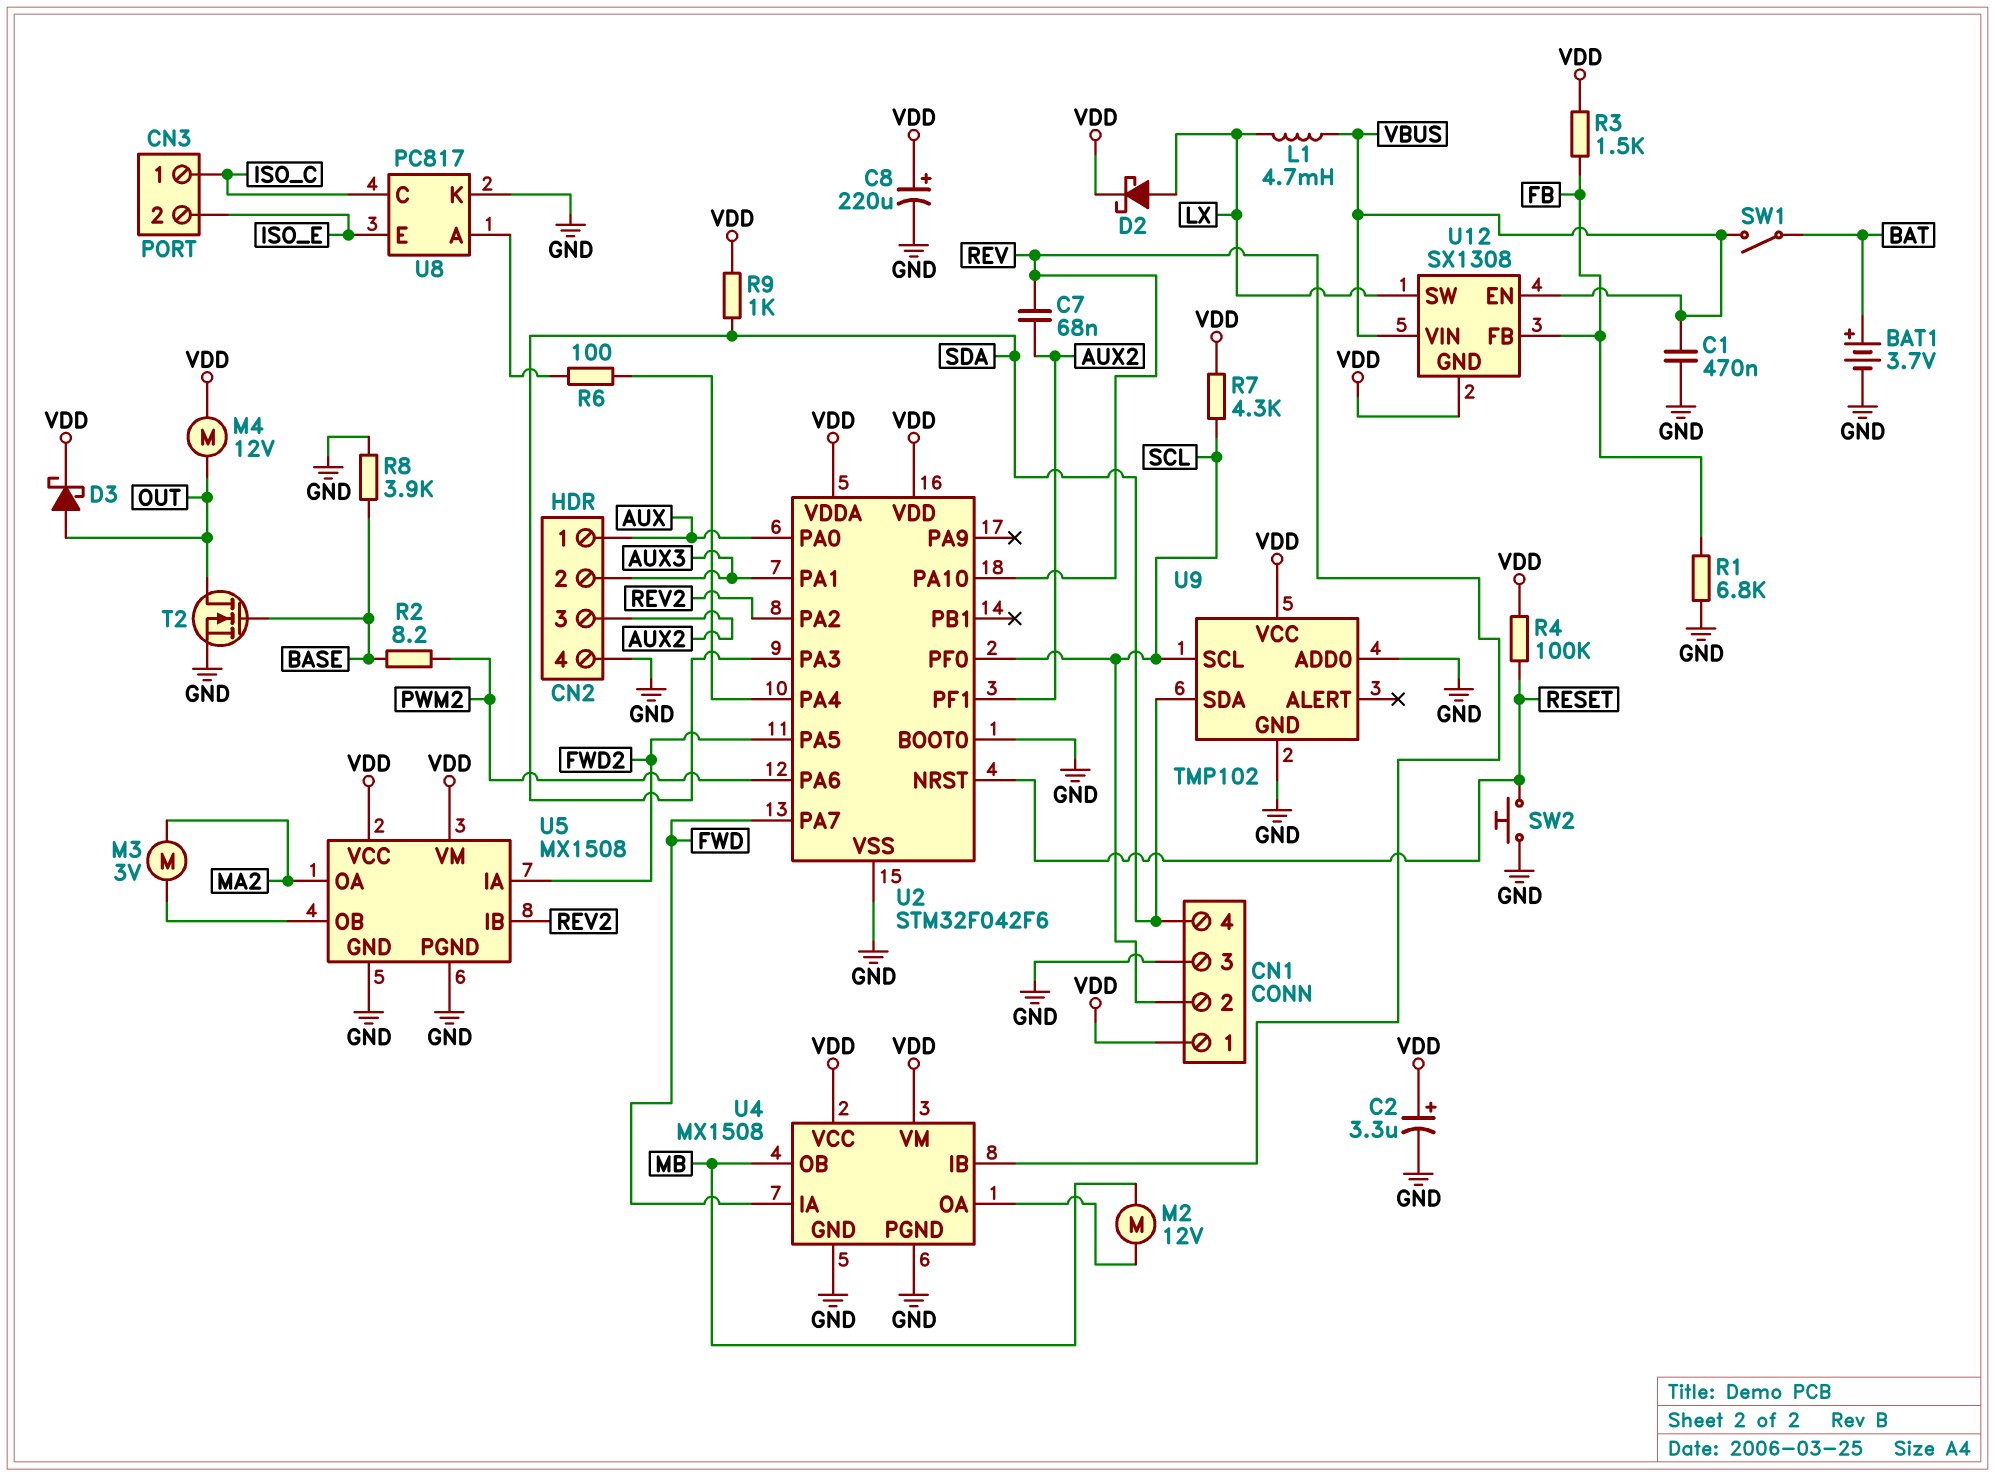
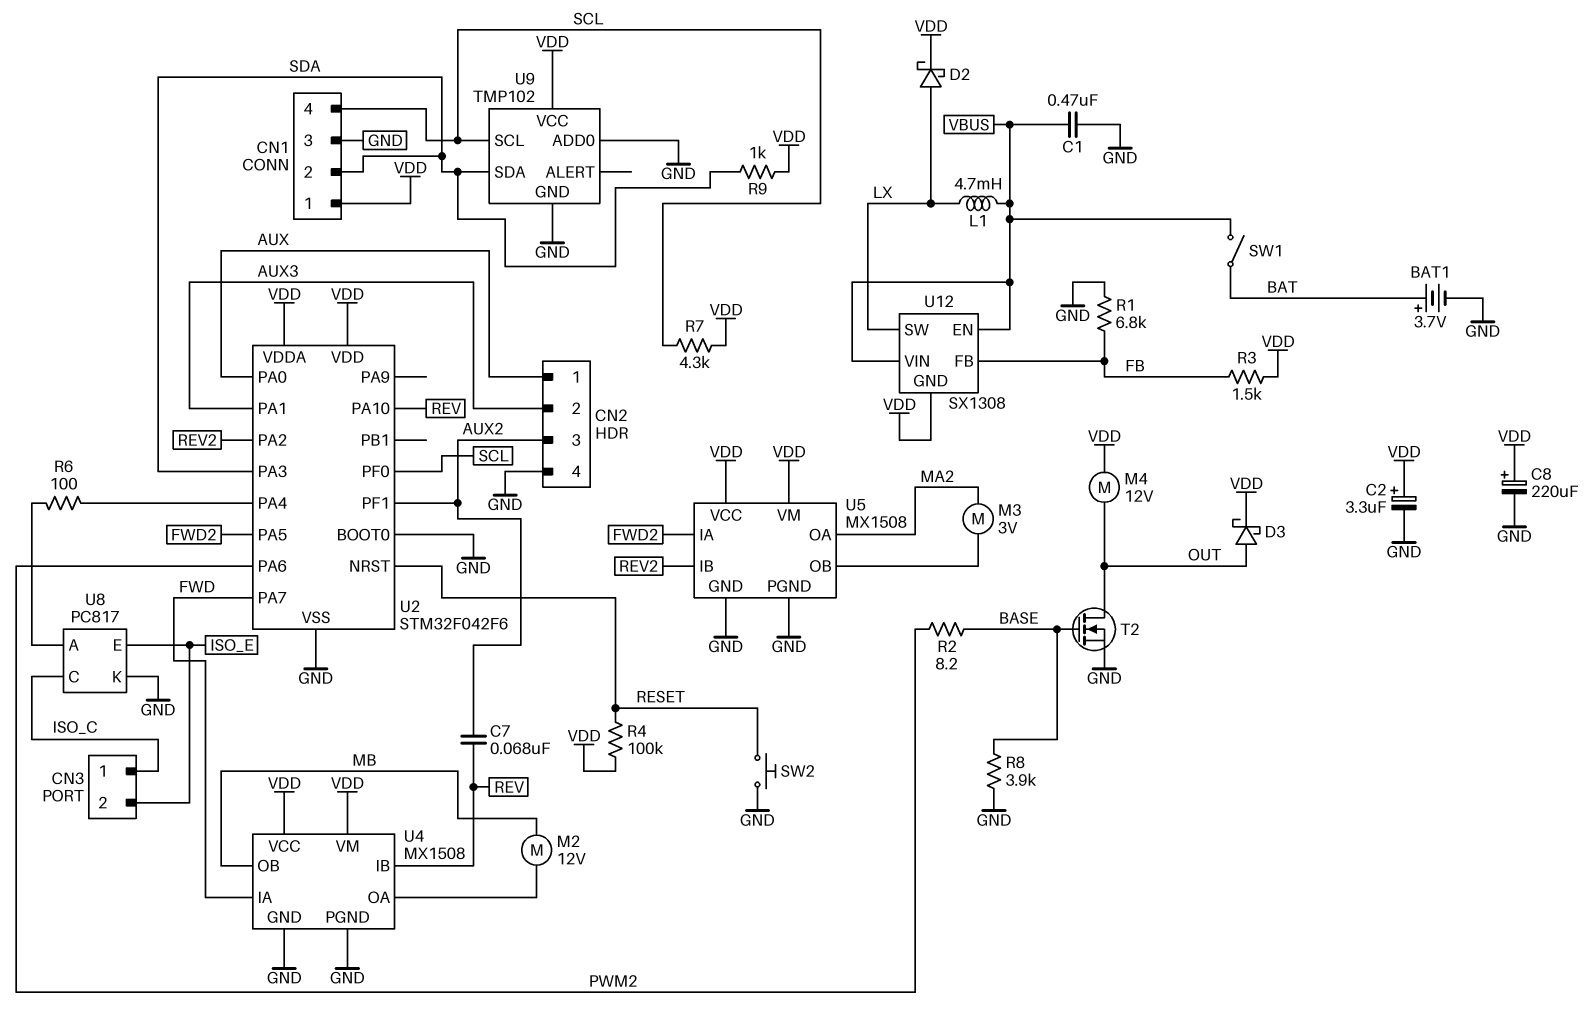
CN1 pin 2: SCL -> SDA
CN1 pin 4: SDA -> SCL

